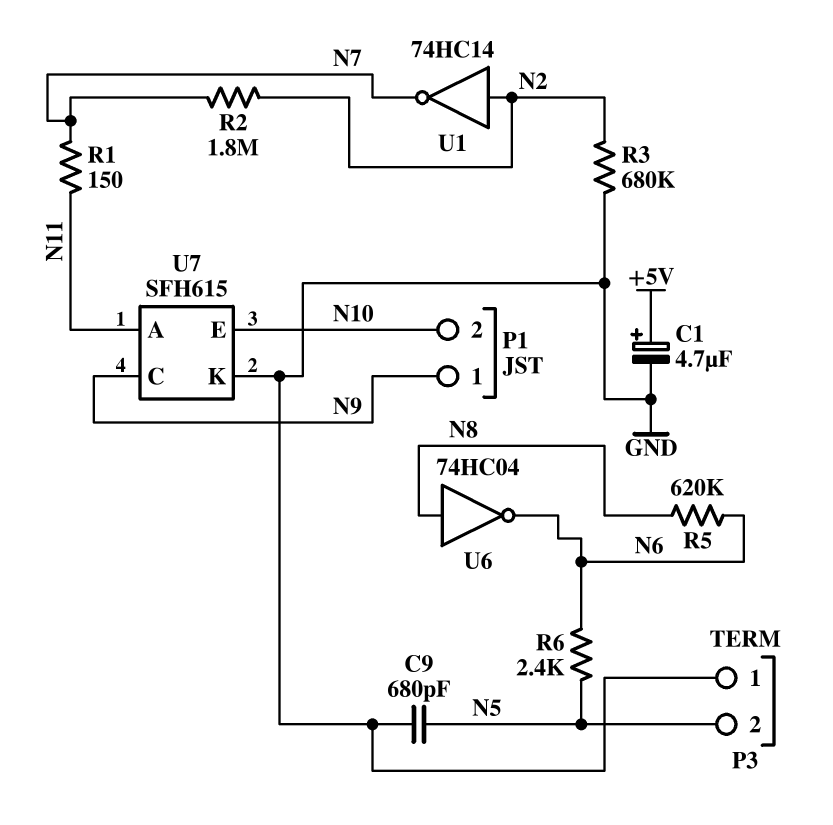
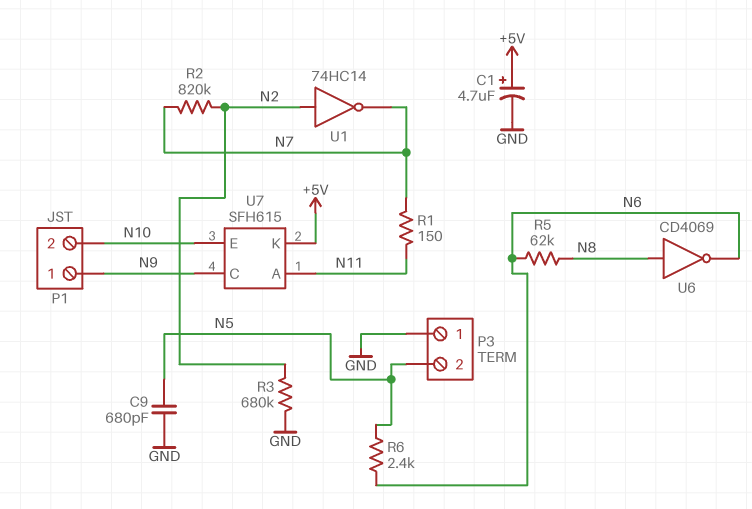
R2: 1.8M (N2, N7) -> 820k (N2, N7)
R5: 620k (N6, N8) -> 62k (N6, N8)
U6: NOT 74HC04 (in N8, out N6) -> NOT CD4069 (in N8, out N6)
U7 pin K: GND -> +5V

